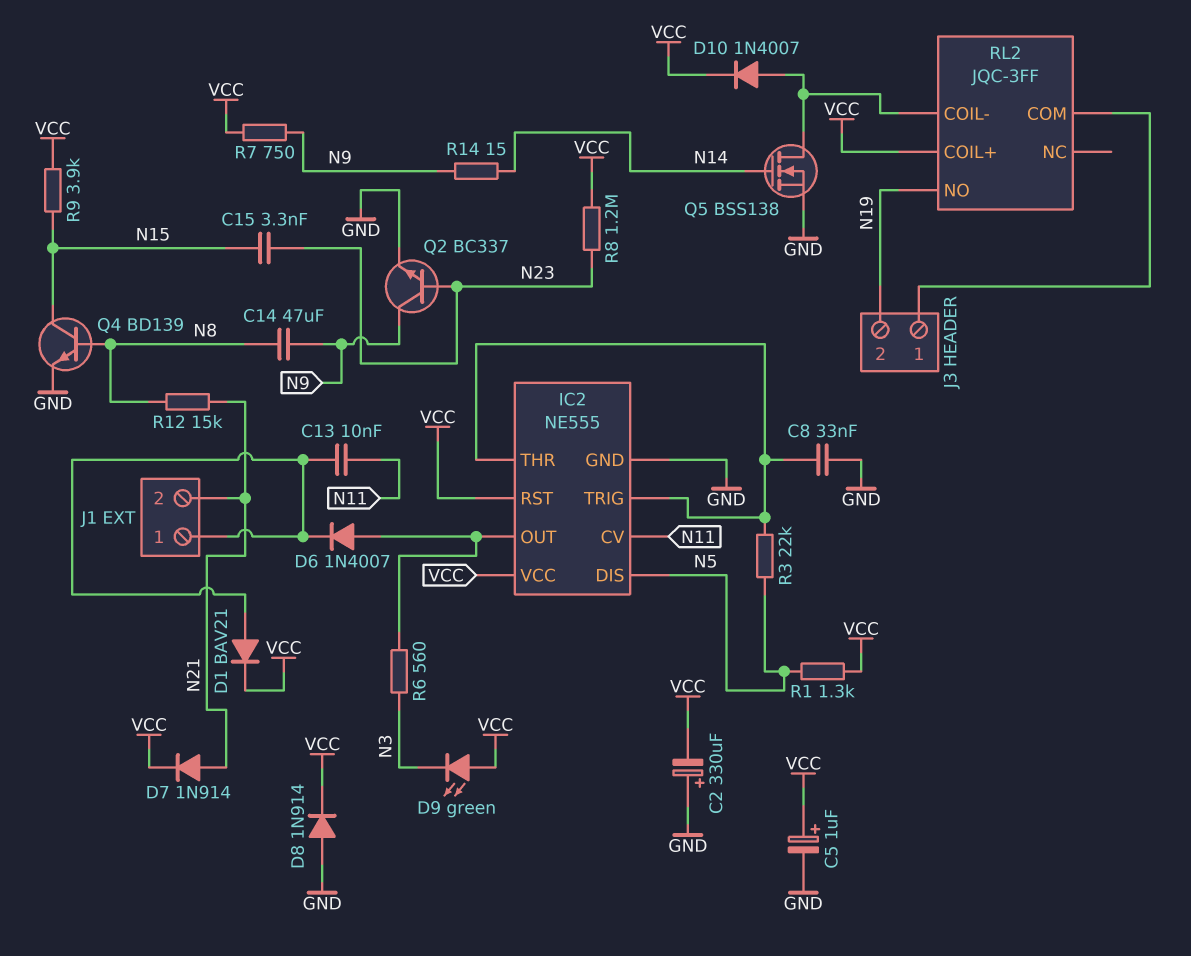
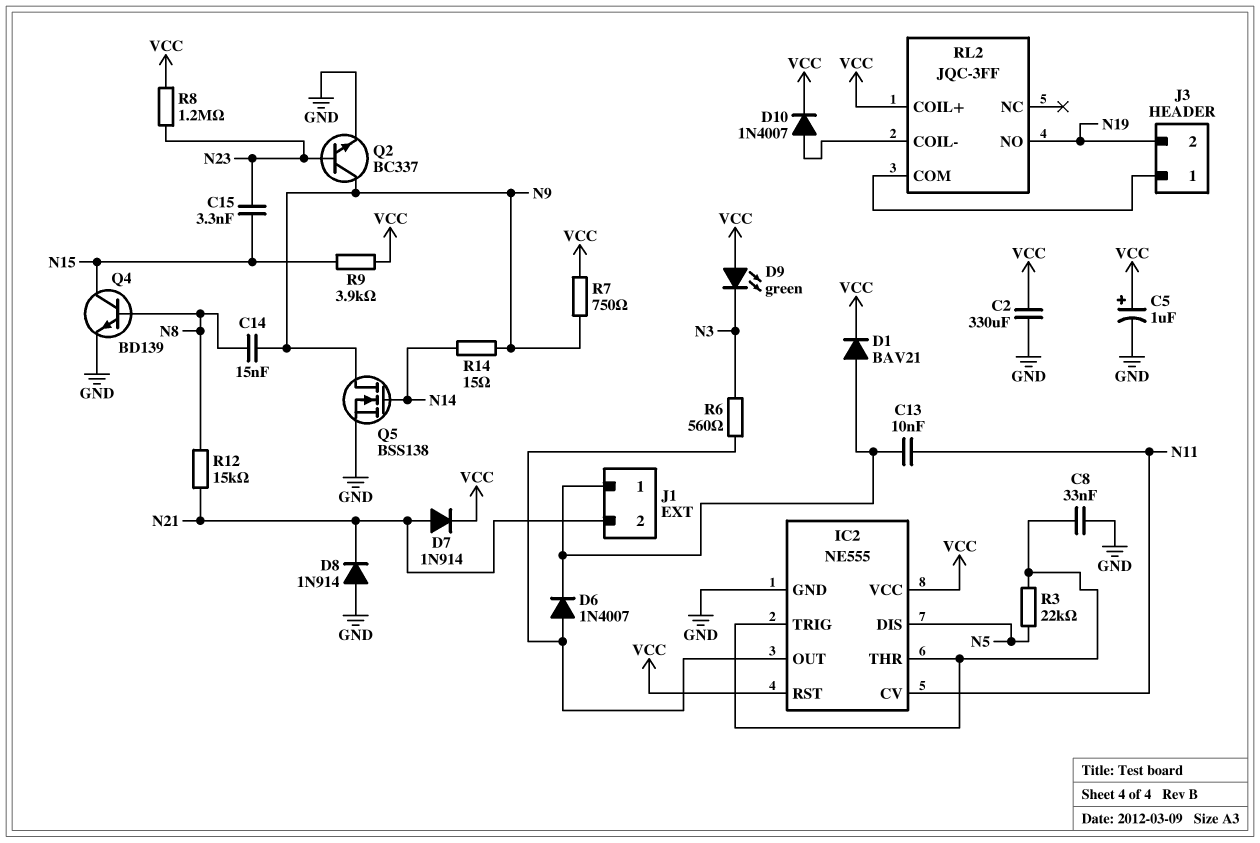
C2: 330uF (plus GND, minus VCC) -> 330uF (GND, VCC)
C14: 47uF (N8, N9) -> 15nF (N8, N9)
D8: diode 1N914 (A GND, K VCC) -> diode 1N914 (A GND, K N21)
Q5: NMOS BSS138 (G N14, D RL2/COIL-, S GND) -> NMOS BSS138 (G N14, D N9, S GND)
R1: 1.3k (N5, VCC) -> none

